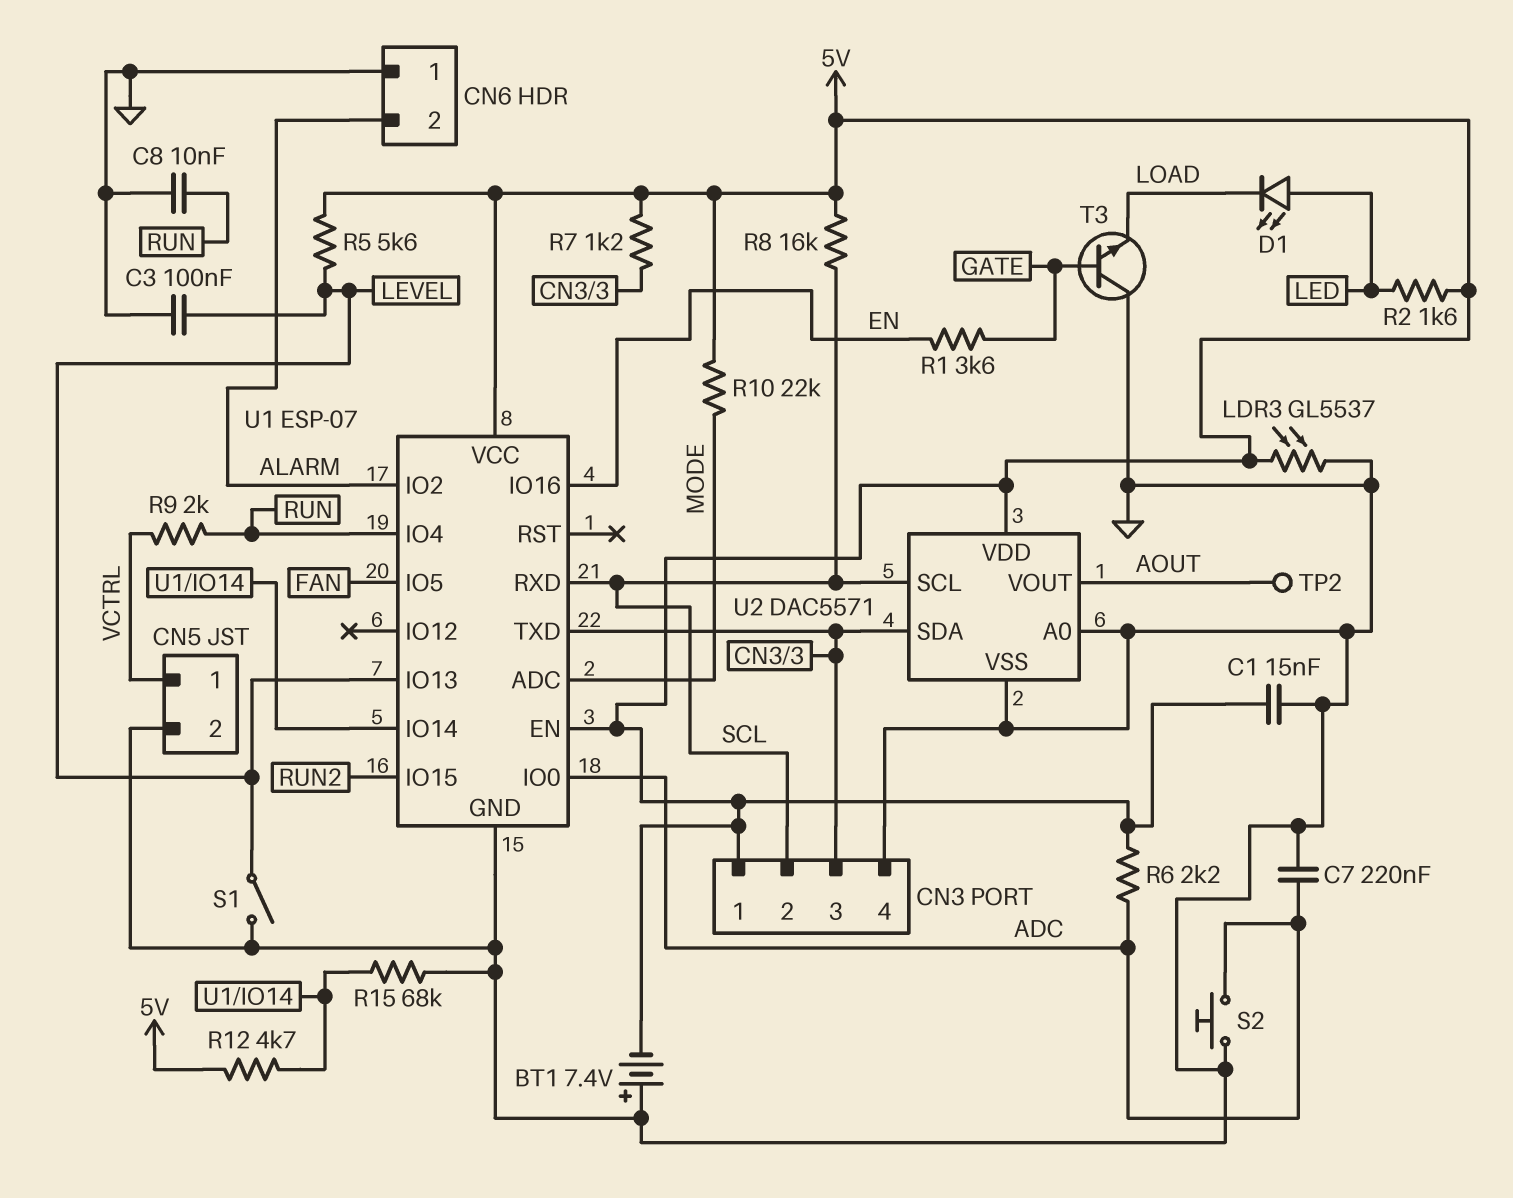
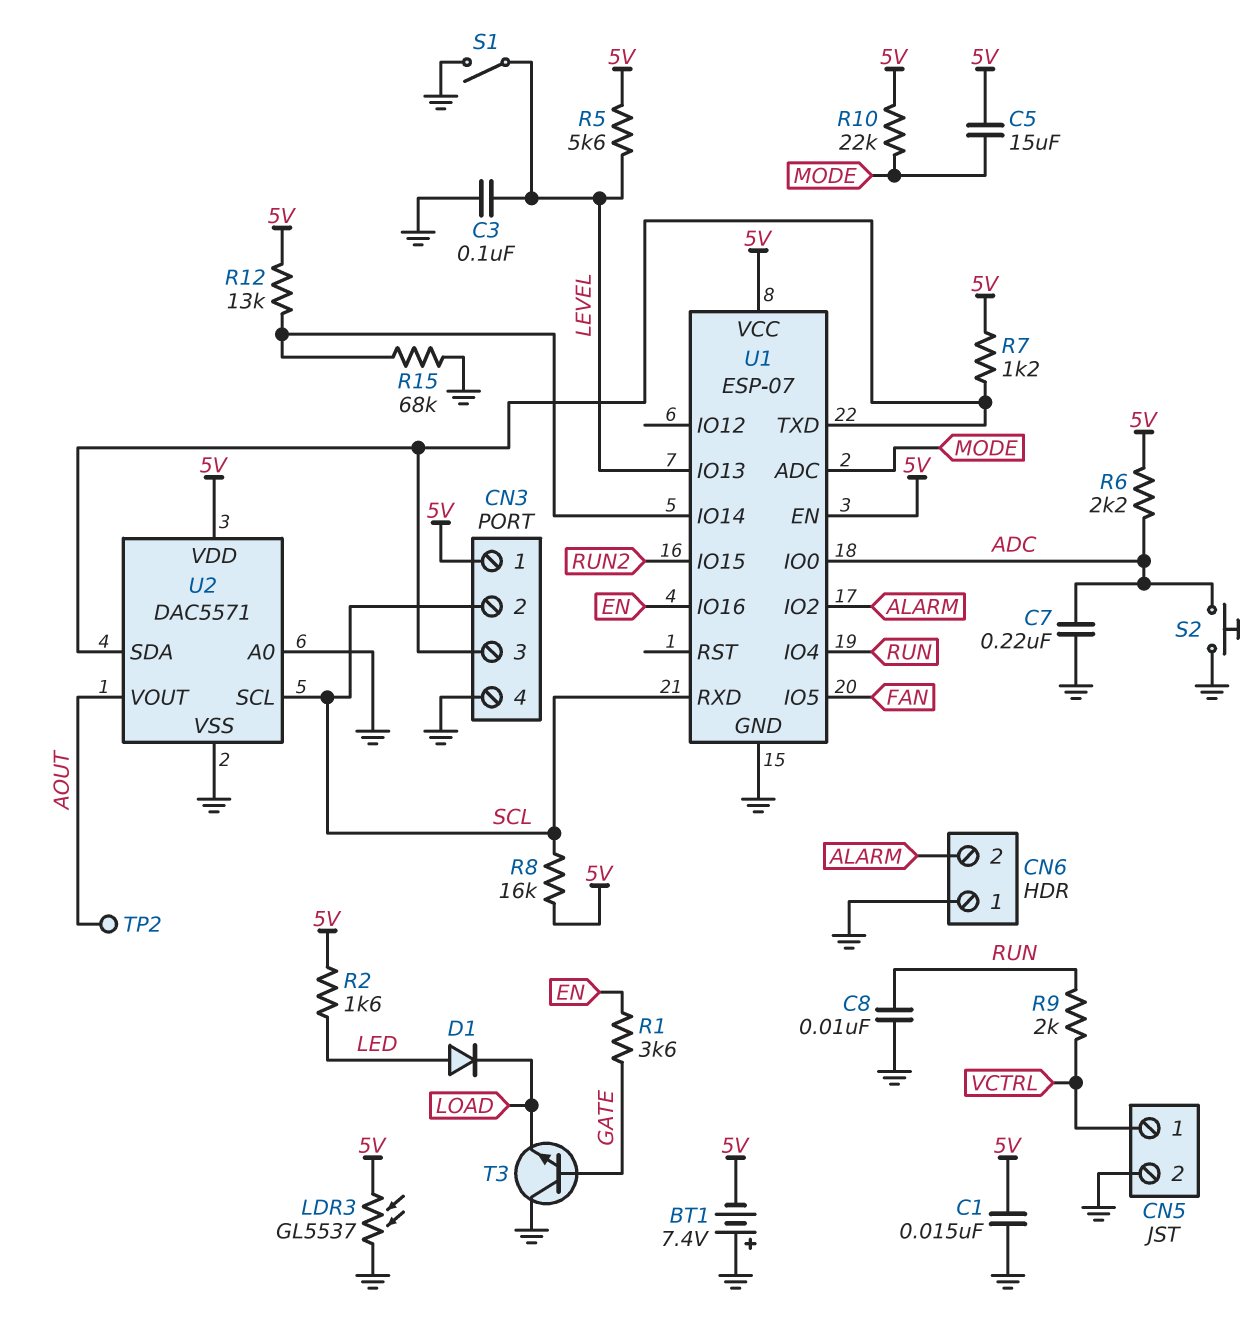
C5: none -> 15uF (5V, MODE)
D1: LED (A LED, K LOAD) -> diode (A LED, K LOAD)
R12: 4.7k (5V, U1/IO14) -> 13k (5V, U1/IO14)

